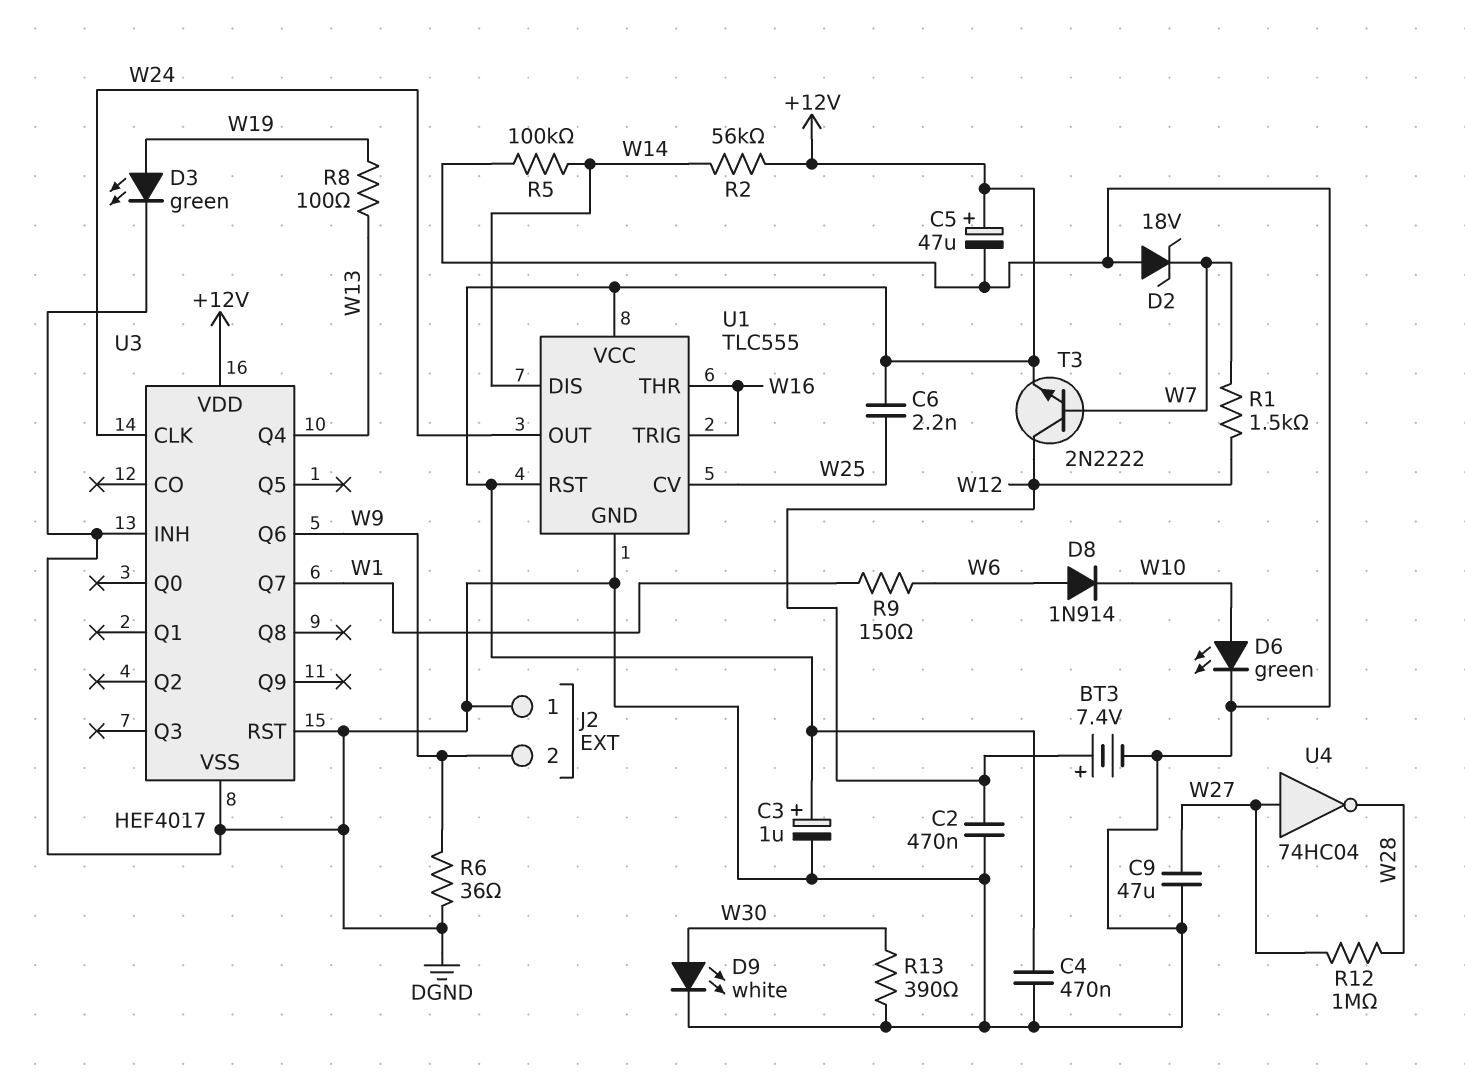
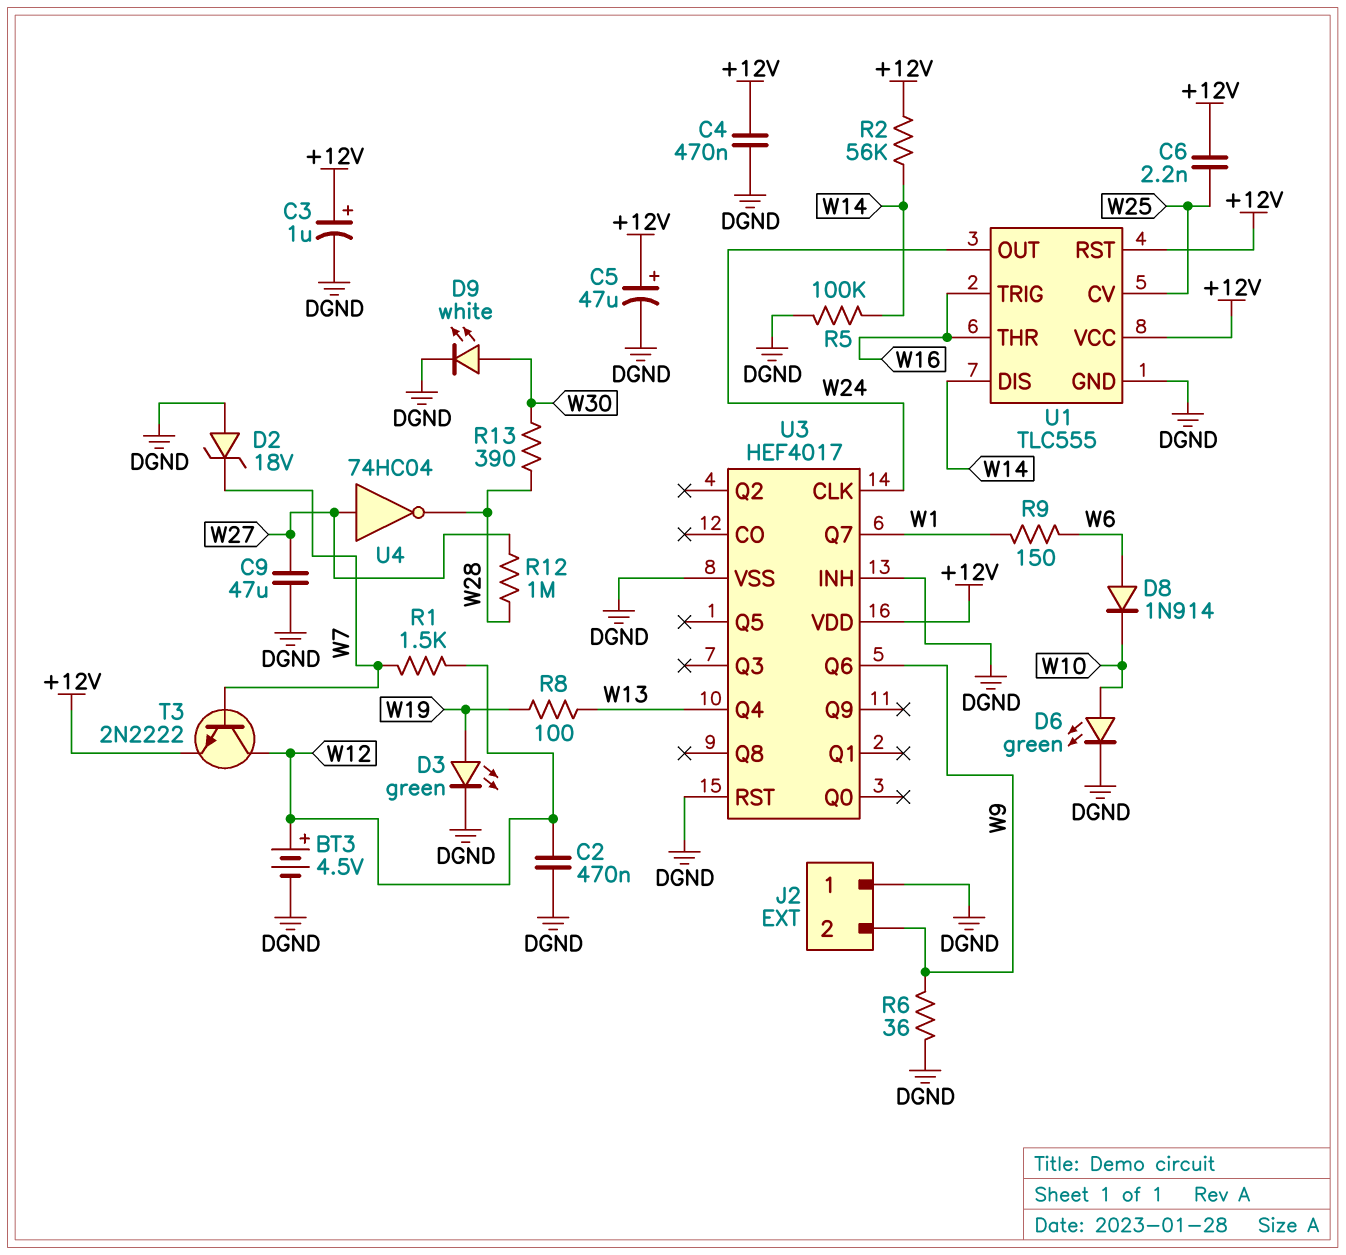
BT3: 7.4V (plus W12, minus DGND) -> 4.5V (plus W12, minus DGND)
R13: 390 (DGND, W30) -> 390 (W28, W30)

